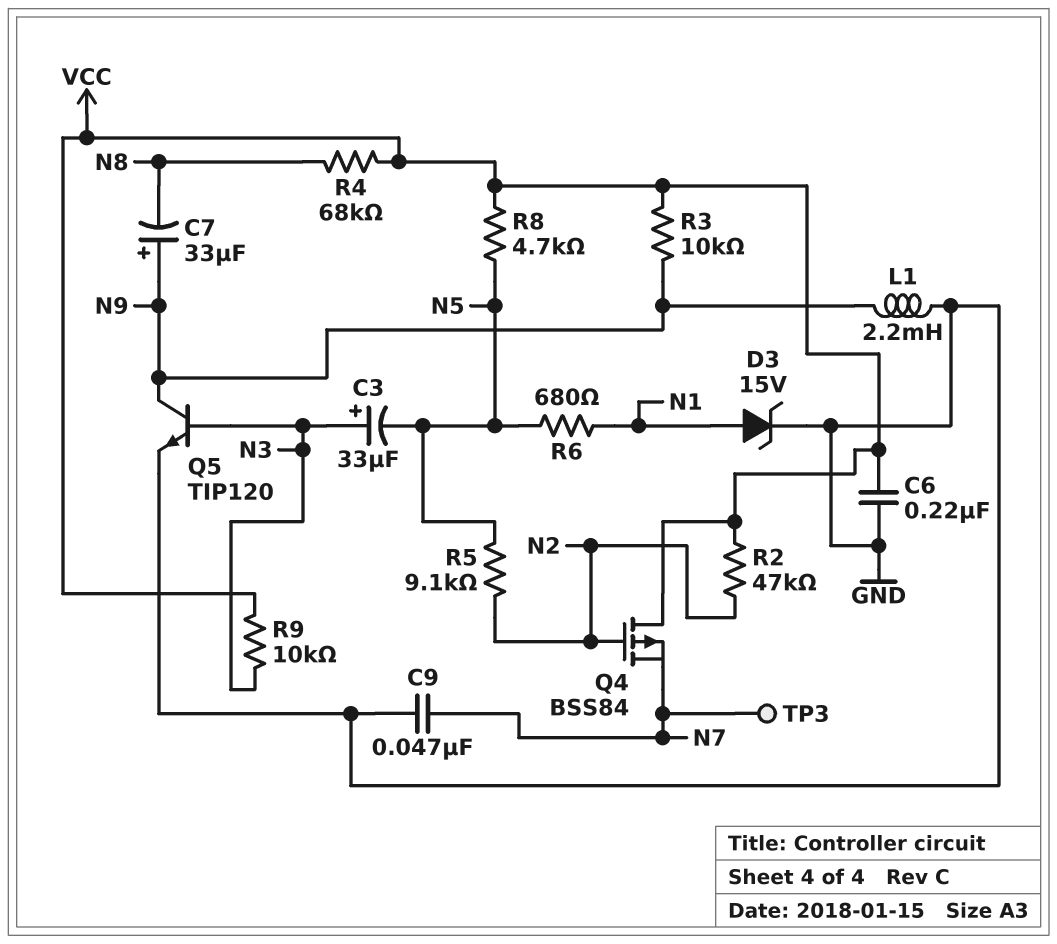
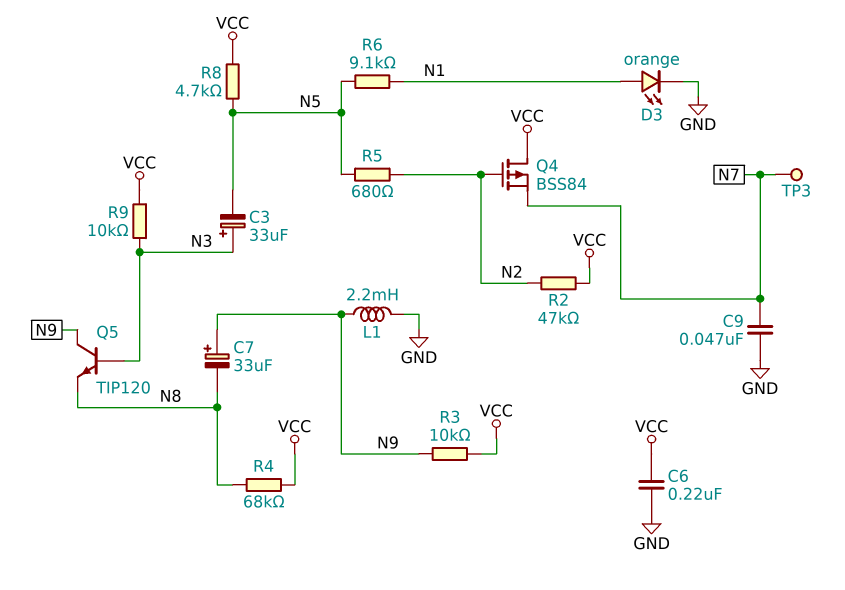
D3: zener 15V (A N1, K GND) -> LED orange (A N1, K GND)
Q5: NPN TIP120 (B N3, C N9, E GND) -> NPN TIP120 (B N3, C N9, E N8)
R5: 9.1k (N2, N5) -> 680 (N2, N5)
R6: 680 (N1, N5) -> 9.1k (N1, N5)

